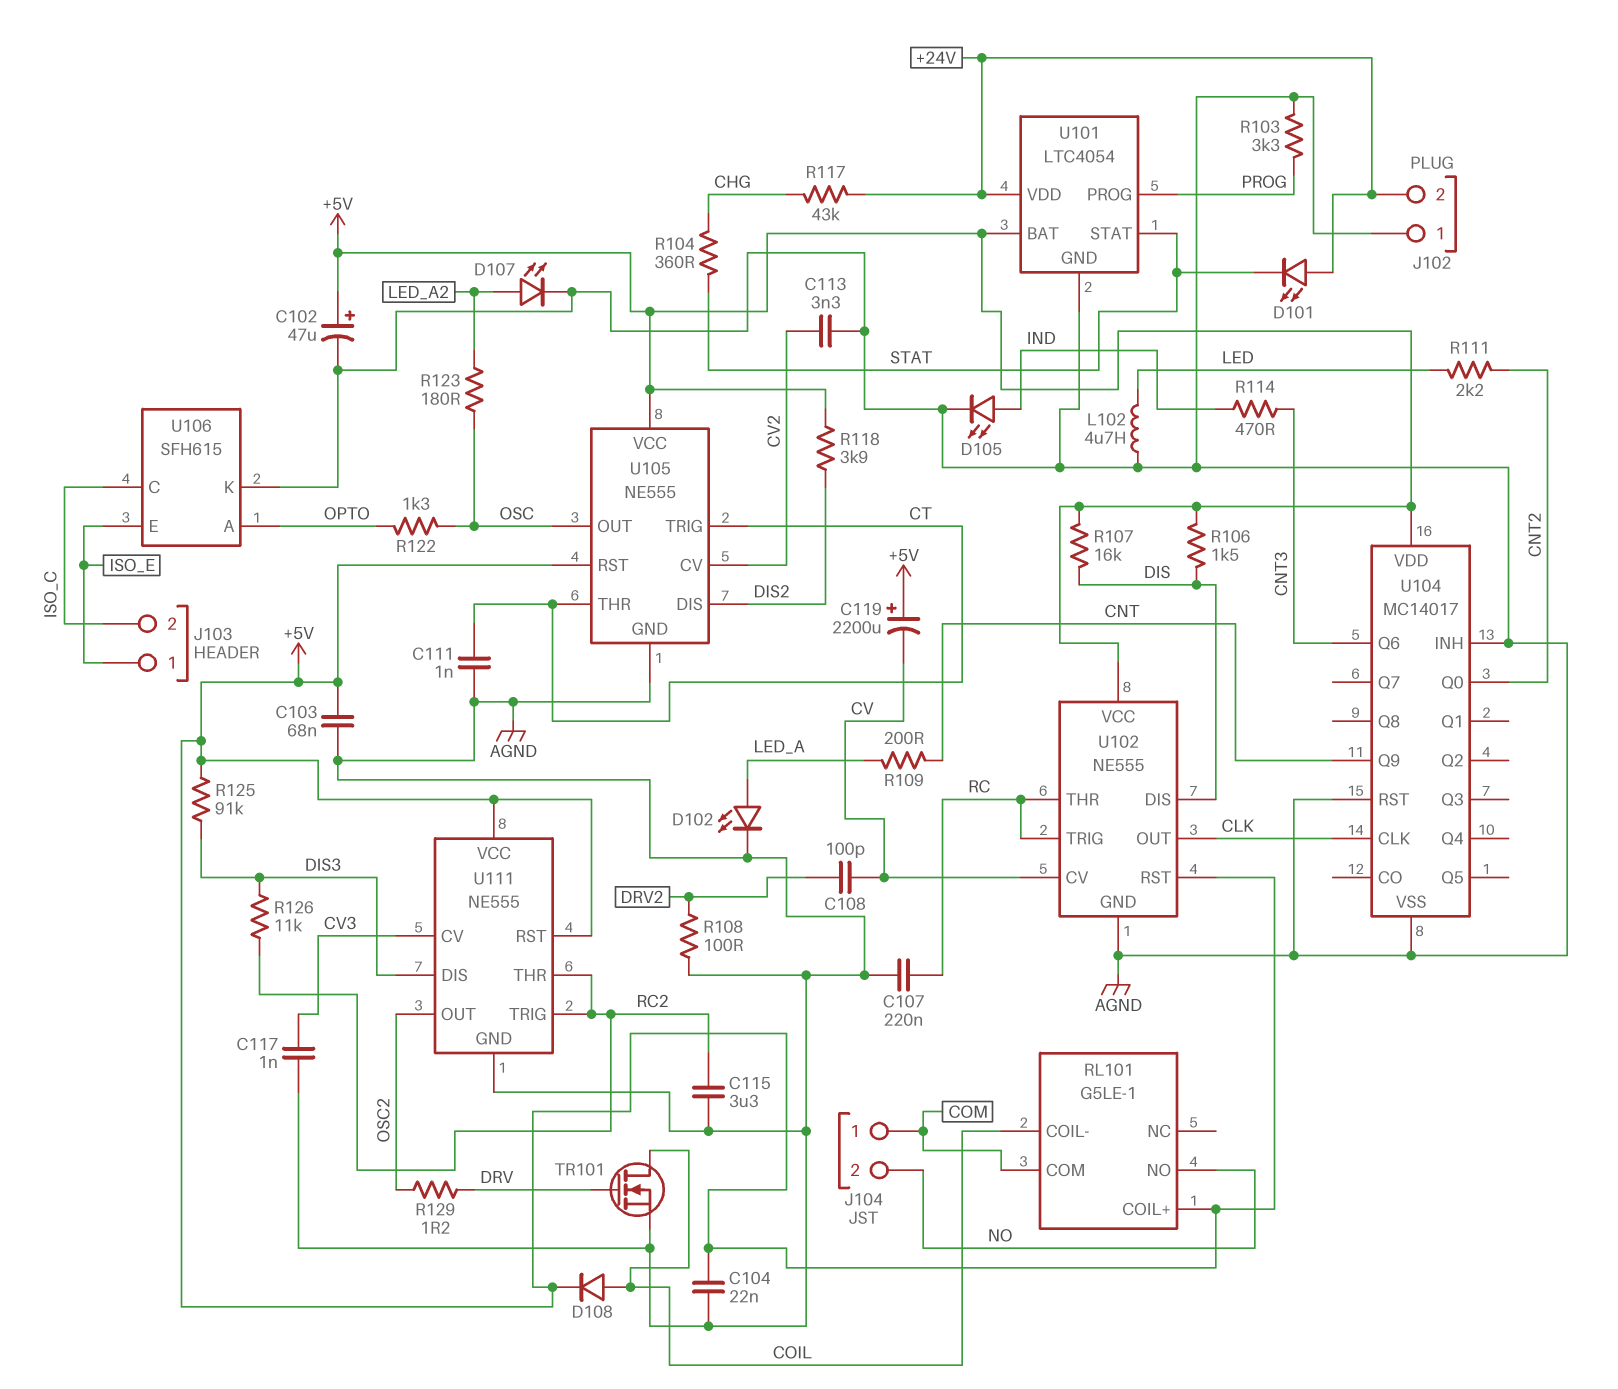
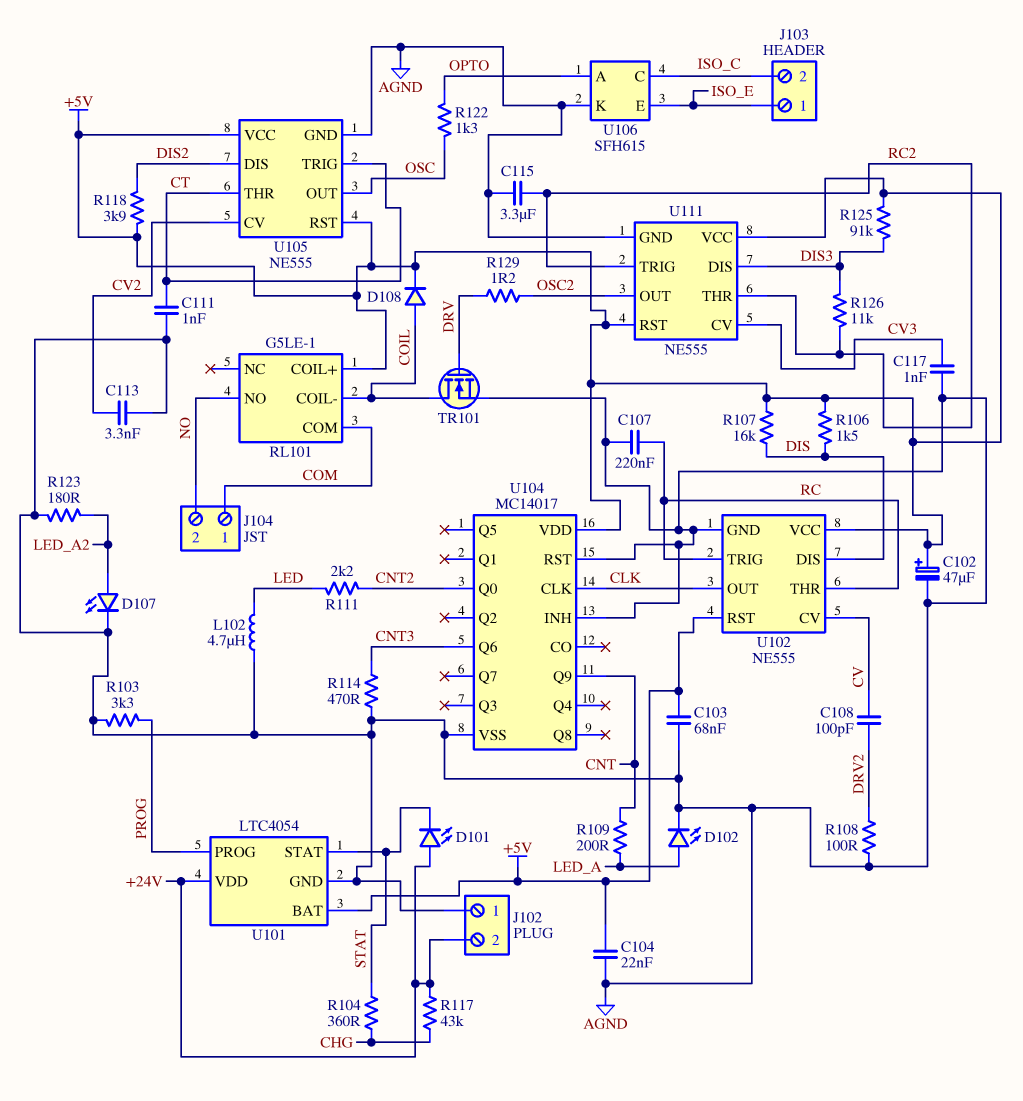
C119: 2200uF (plus +5V, minus CV) -> none
D105: LED (A IND, K AGND) -> none
R114: 470 (CNT3, IND) -> 470 (AGND, CNT3)
R123: 180 (LED_A2, OSC) -> 180 (AGND, LED_A2)

